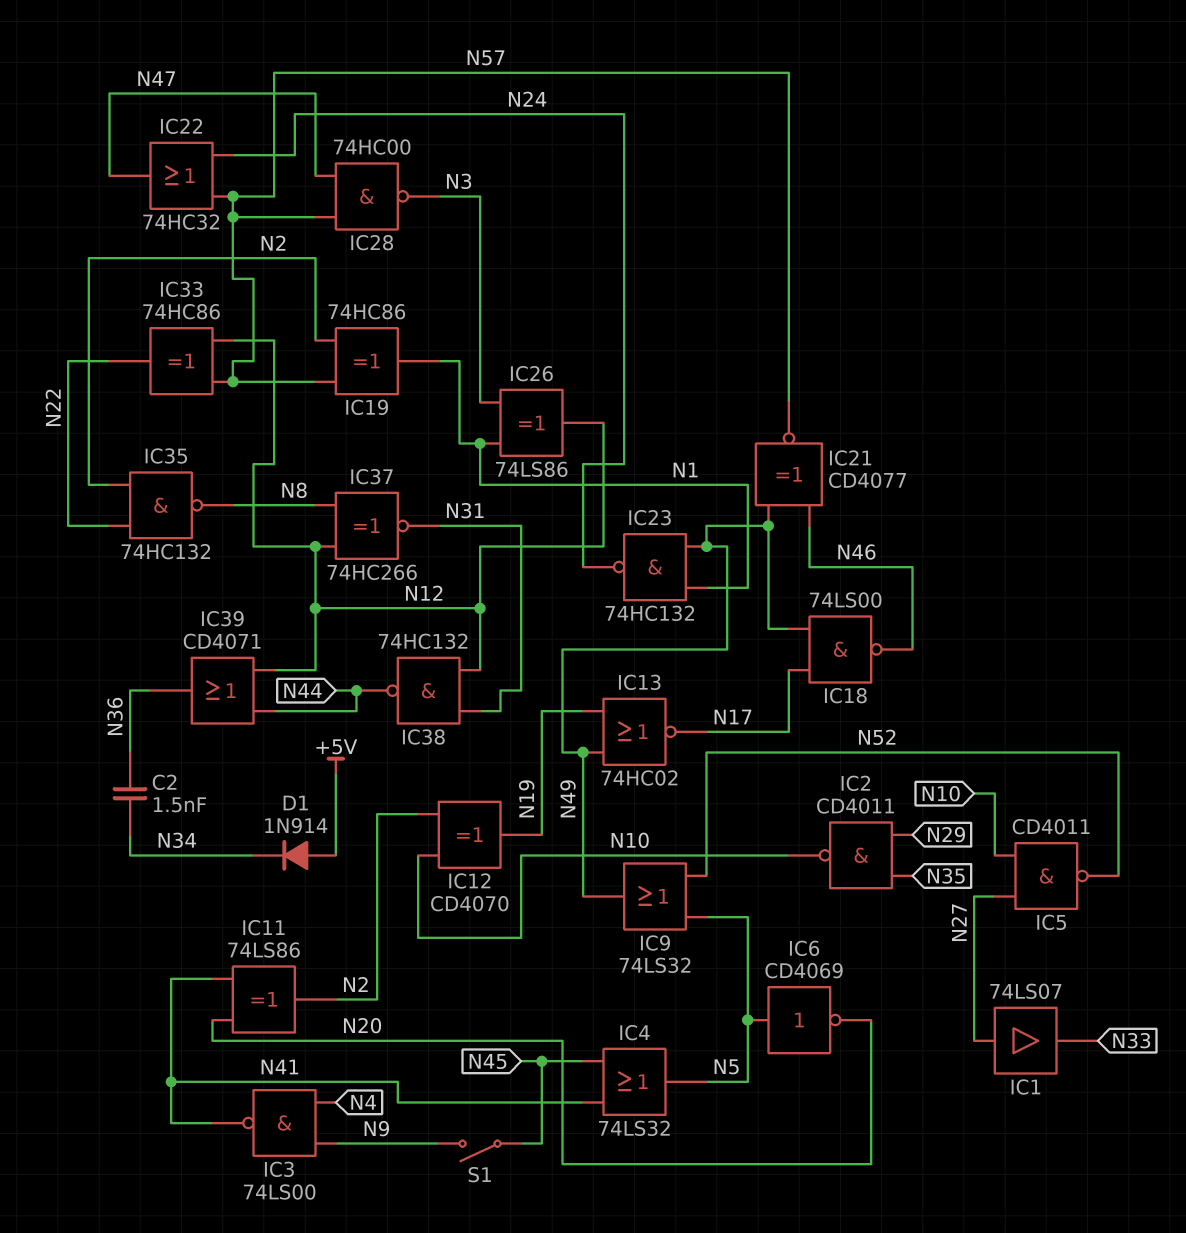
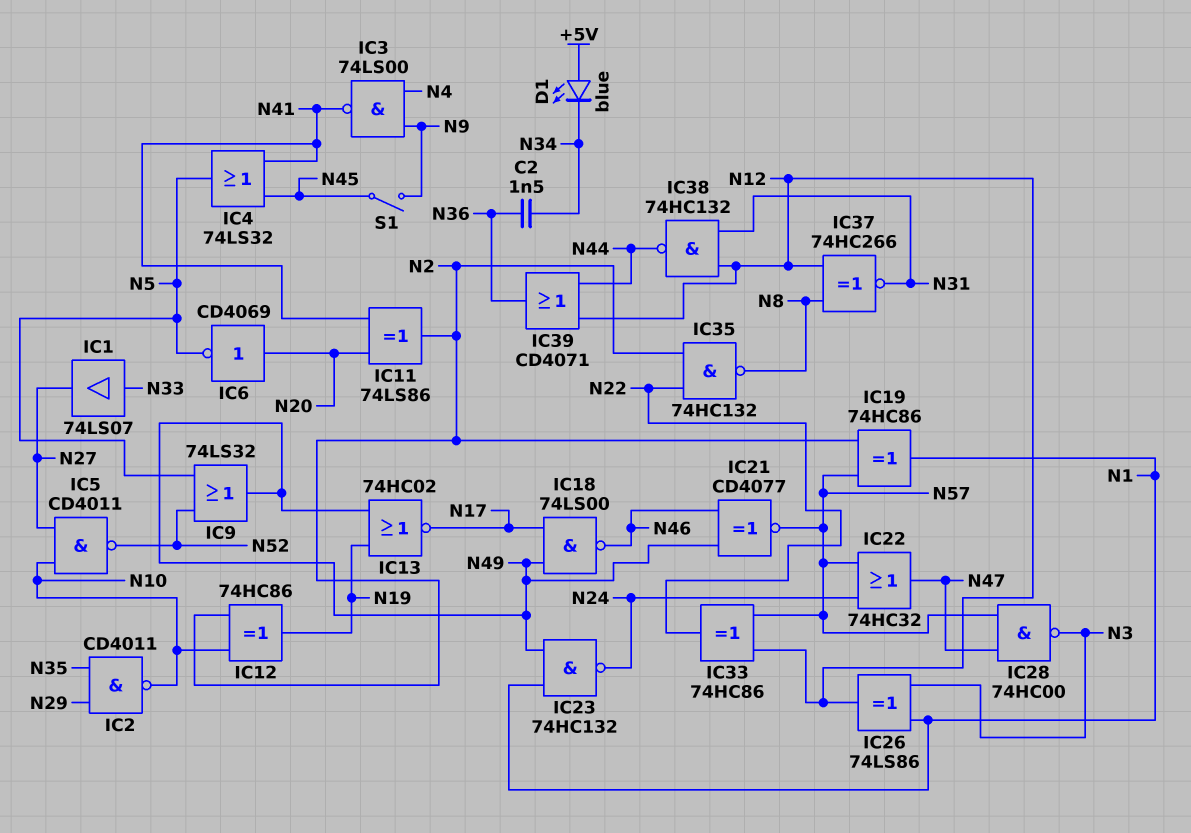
D1: diode 1N914 (A +5V, K N34) -> LED blue (A +5V, K N34)
IC1: buffer 74LS07 (in N27, out N33) -> buffer 74LS07 (in N33, out N27)
IC6: NOT CD4069 (in N5, out N20) -> NOT CD4069 (in N20, out N5)
IC12: XOR CD4070 (in N2, in N10, out N19) -> XOR 74HC86 (in N2, in N10, out N19)

